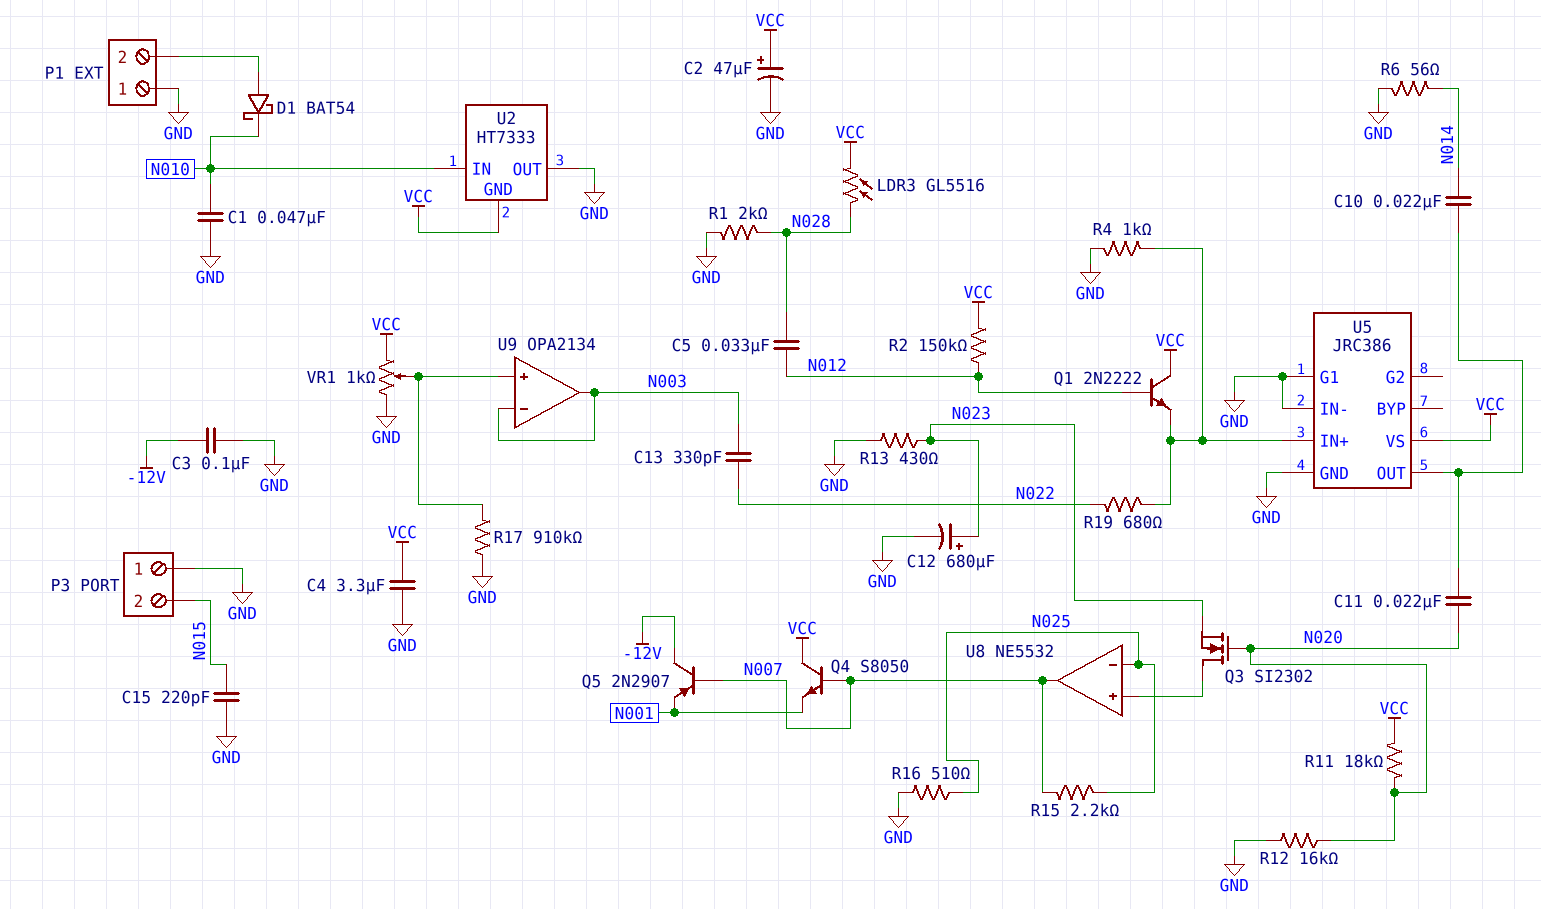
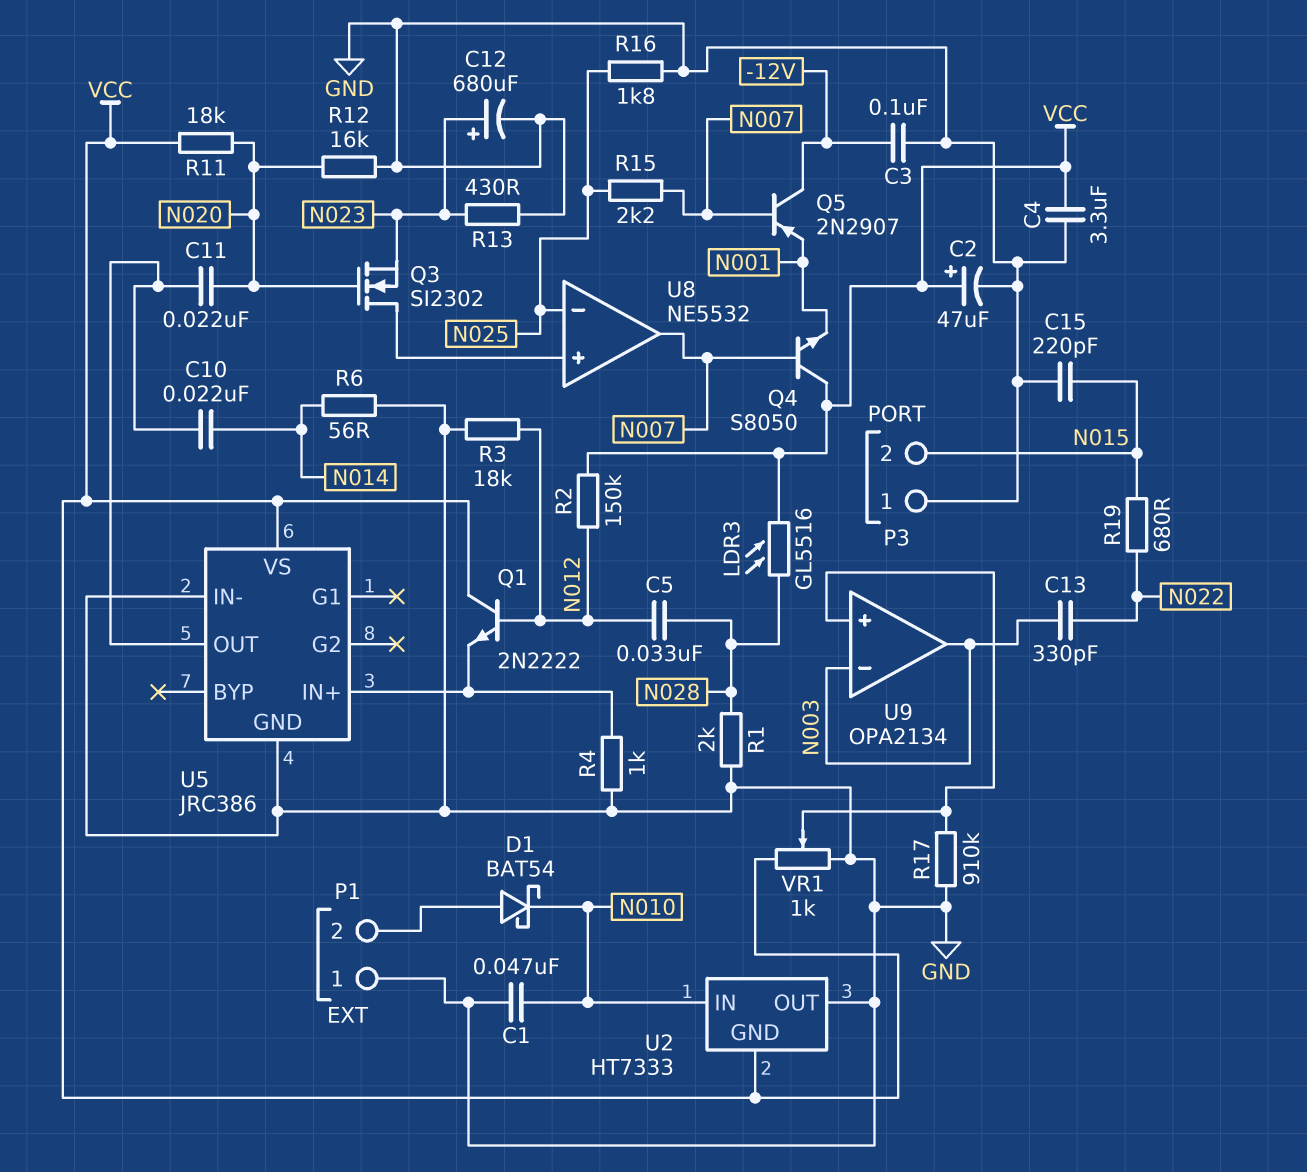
R3: none -> 18k (GND, N012)
R16: 510 (GND, N025) -> 1.8k (GND, N025)
R19: 680 (N022, U5/IN+) -> 680 (N015, N022)
U5 pin G1: GND -> none

